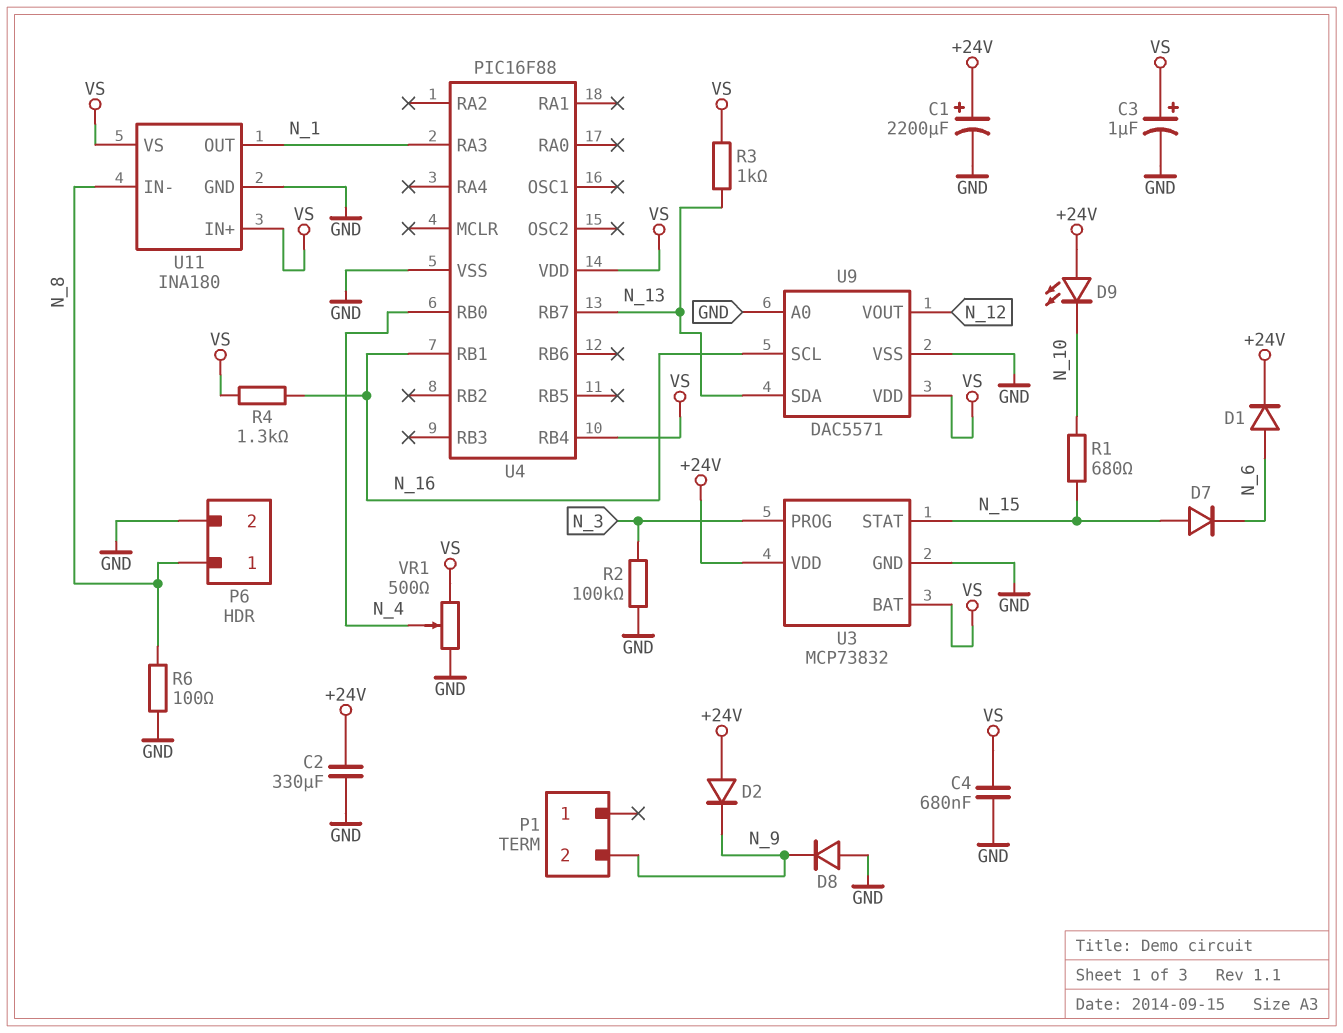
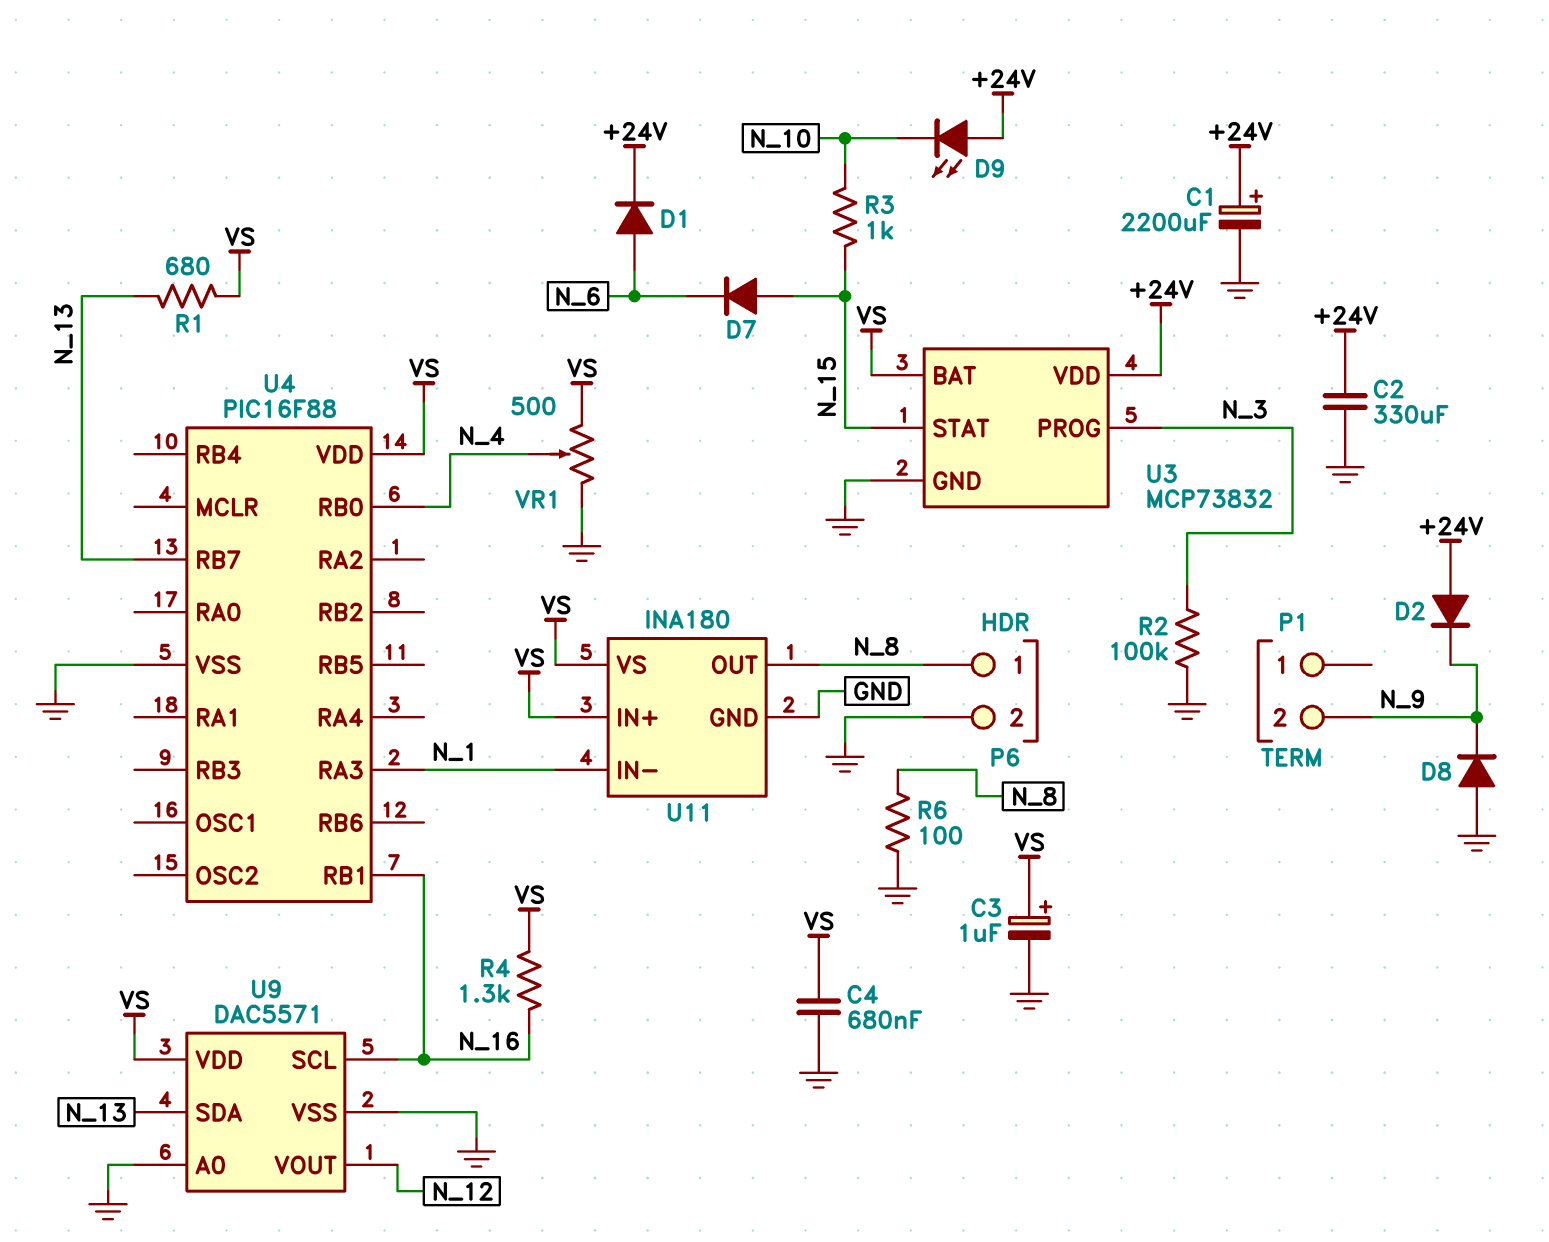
R1: 680 (N_10, N_15) -> 680 (N_13, VS)
R3: 1k (N_13, VS) -> 1k (N_10, N_15)
U4 pin RB4: VS -> none
U11 pin IN-: N_8 -> N_1
U11 pin OUT: N_1 -> N_8

